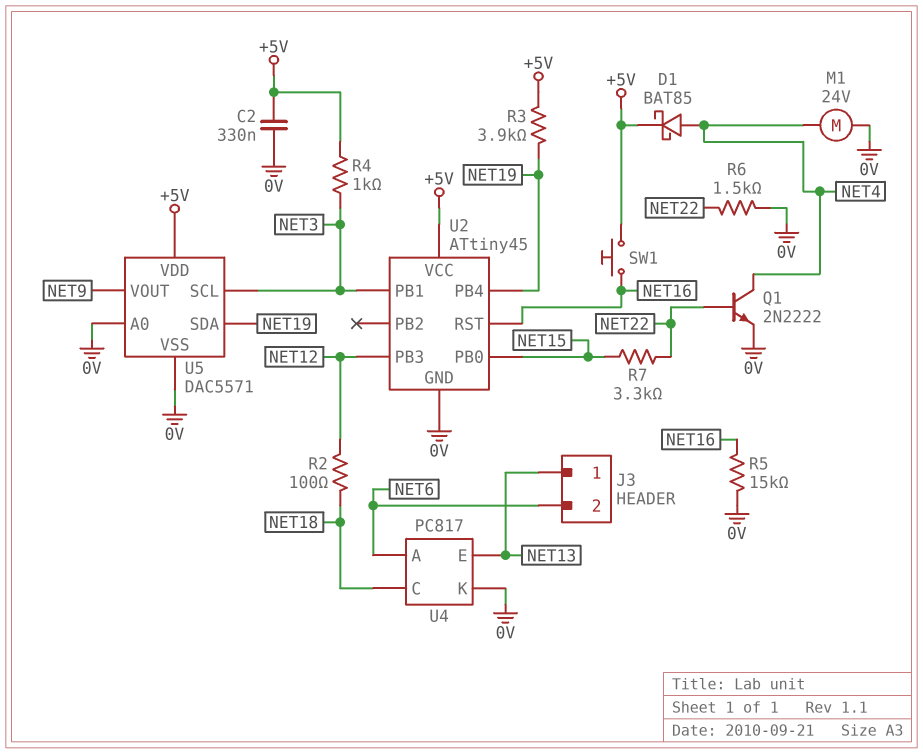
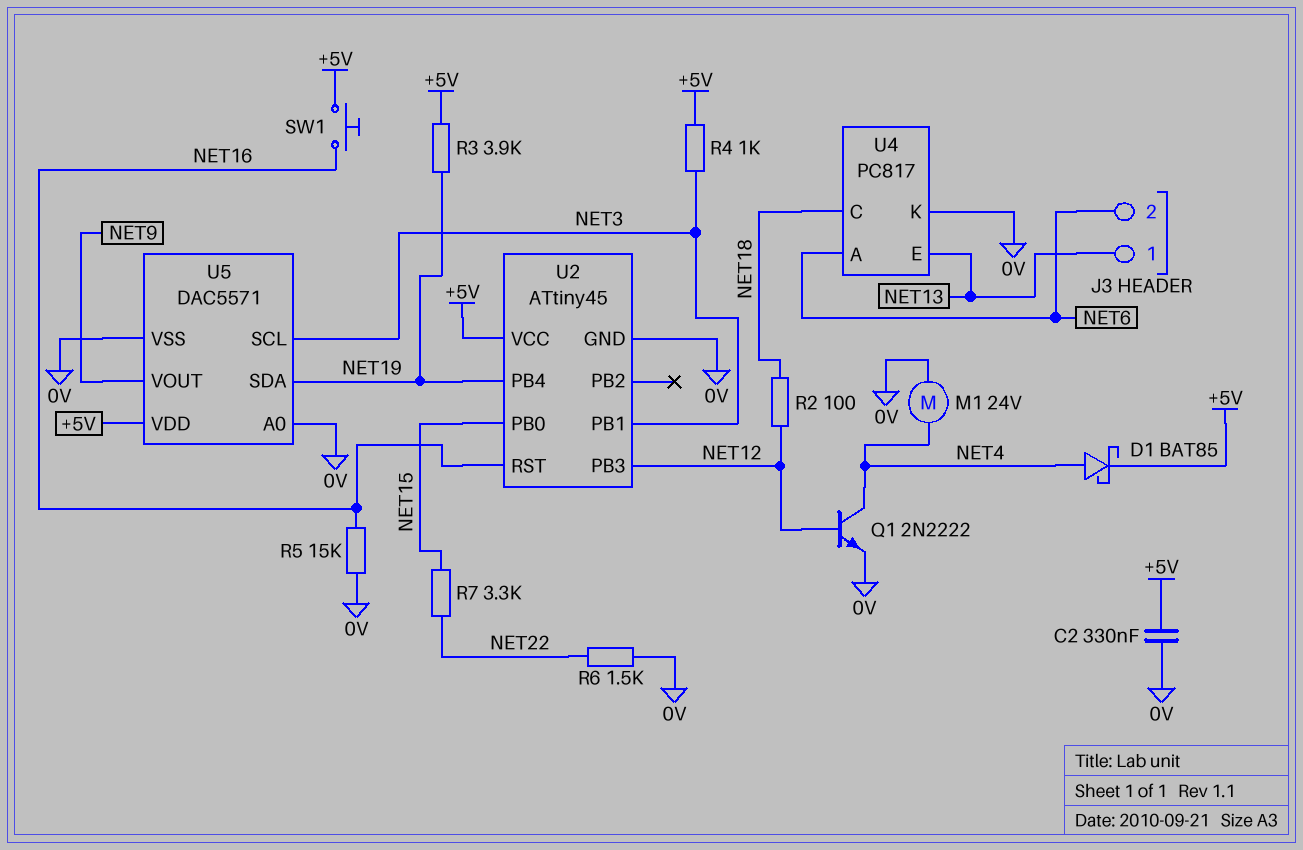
Q1: NPN 2N2222 (B NET22, C NET4, E 0V) -> NPN 2N2222 (B NET12, C NET4, E 0V)

